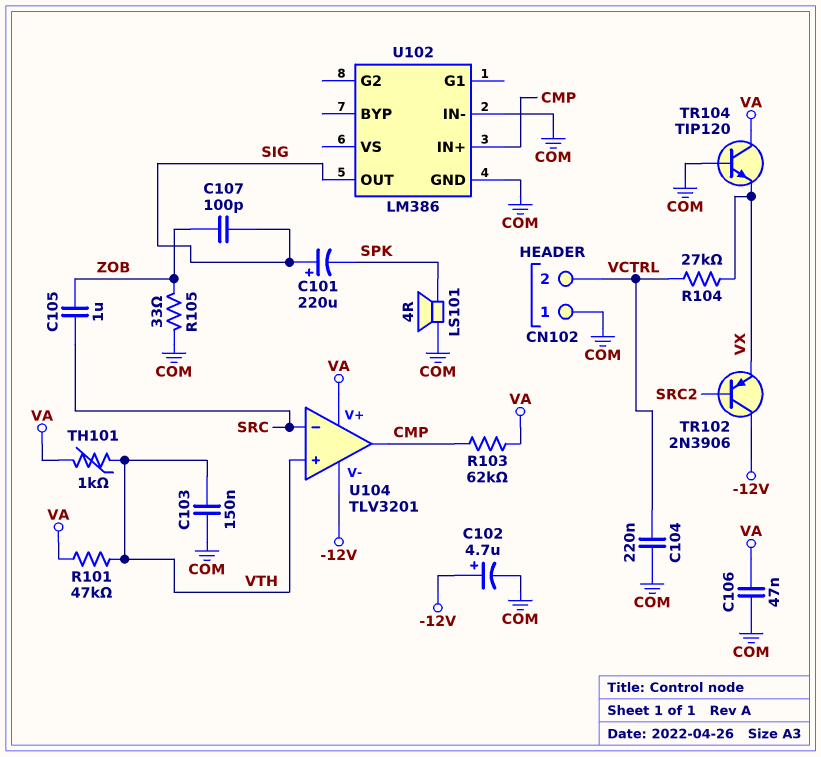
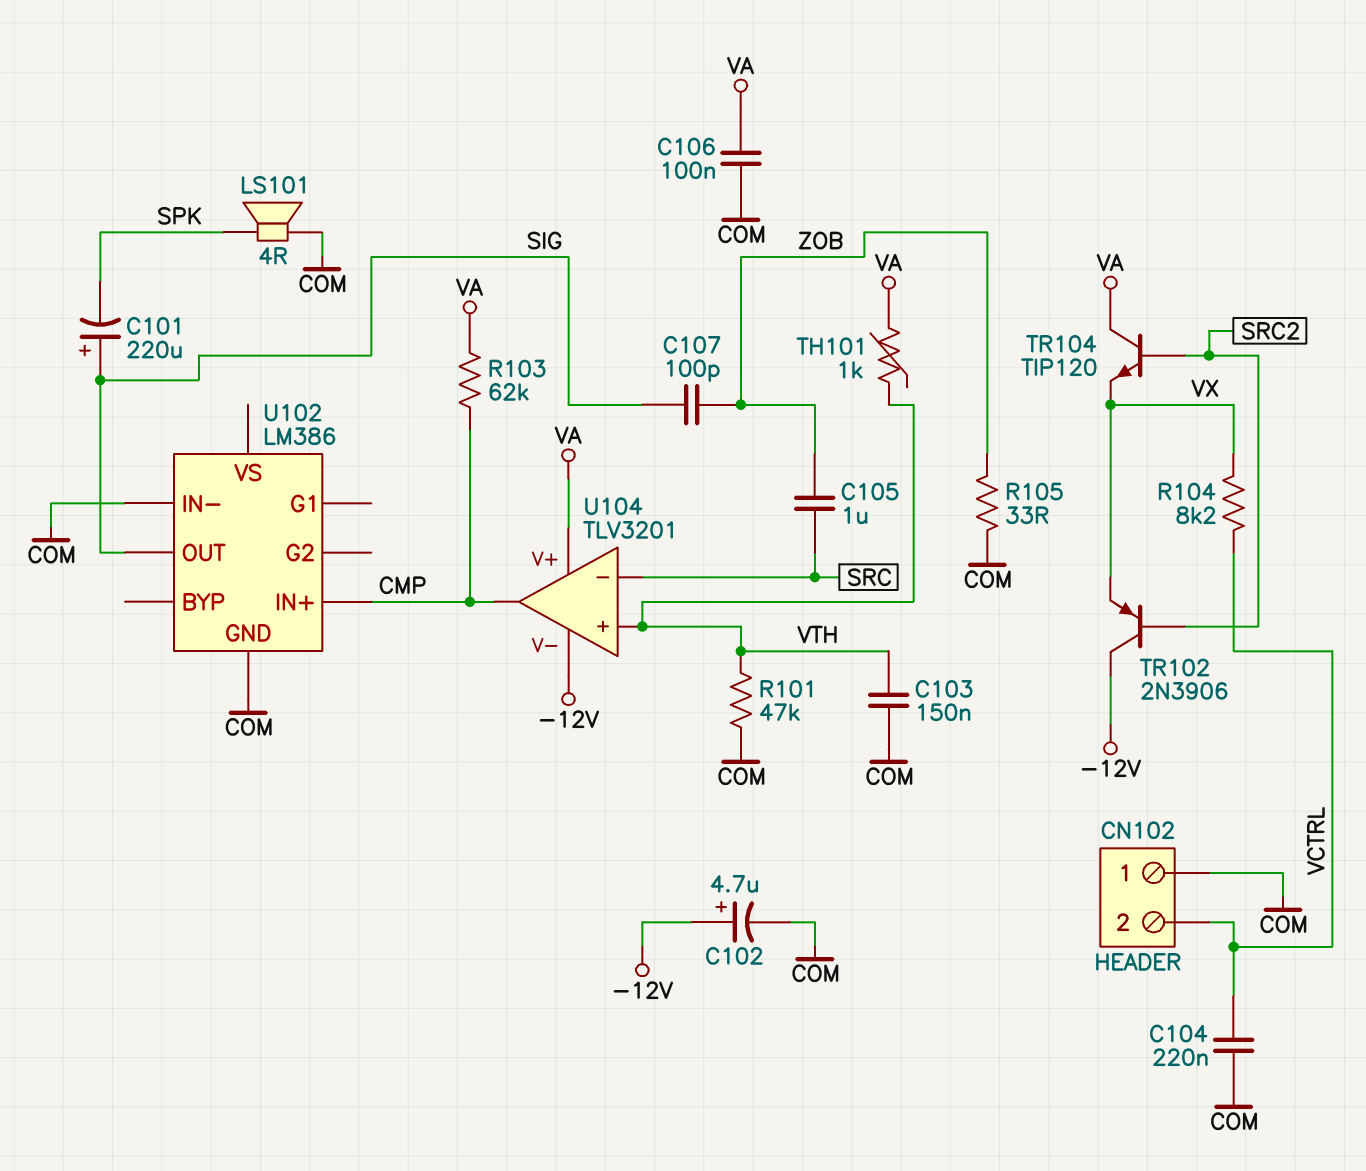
C106: 47nF (COM, VA) -> 100nF (COM, VA)
R101: 47k (VA, VTH) -> 47k (COM, VTH)
R104: 27k (VCTRL, VX) -> 8.2k (VCTRL, VX)
TR104: NPN TIP120 (B COM, C VA, E VX) -> NPN TIP120 (B SRC2, C VA, E VX)

